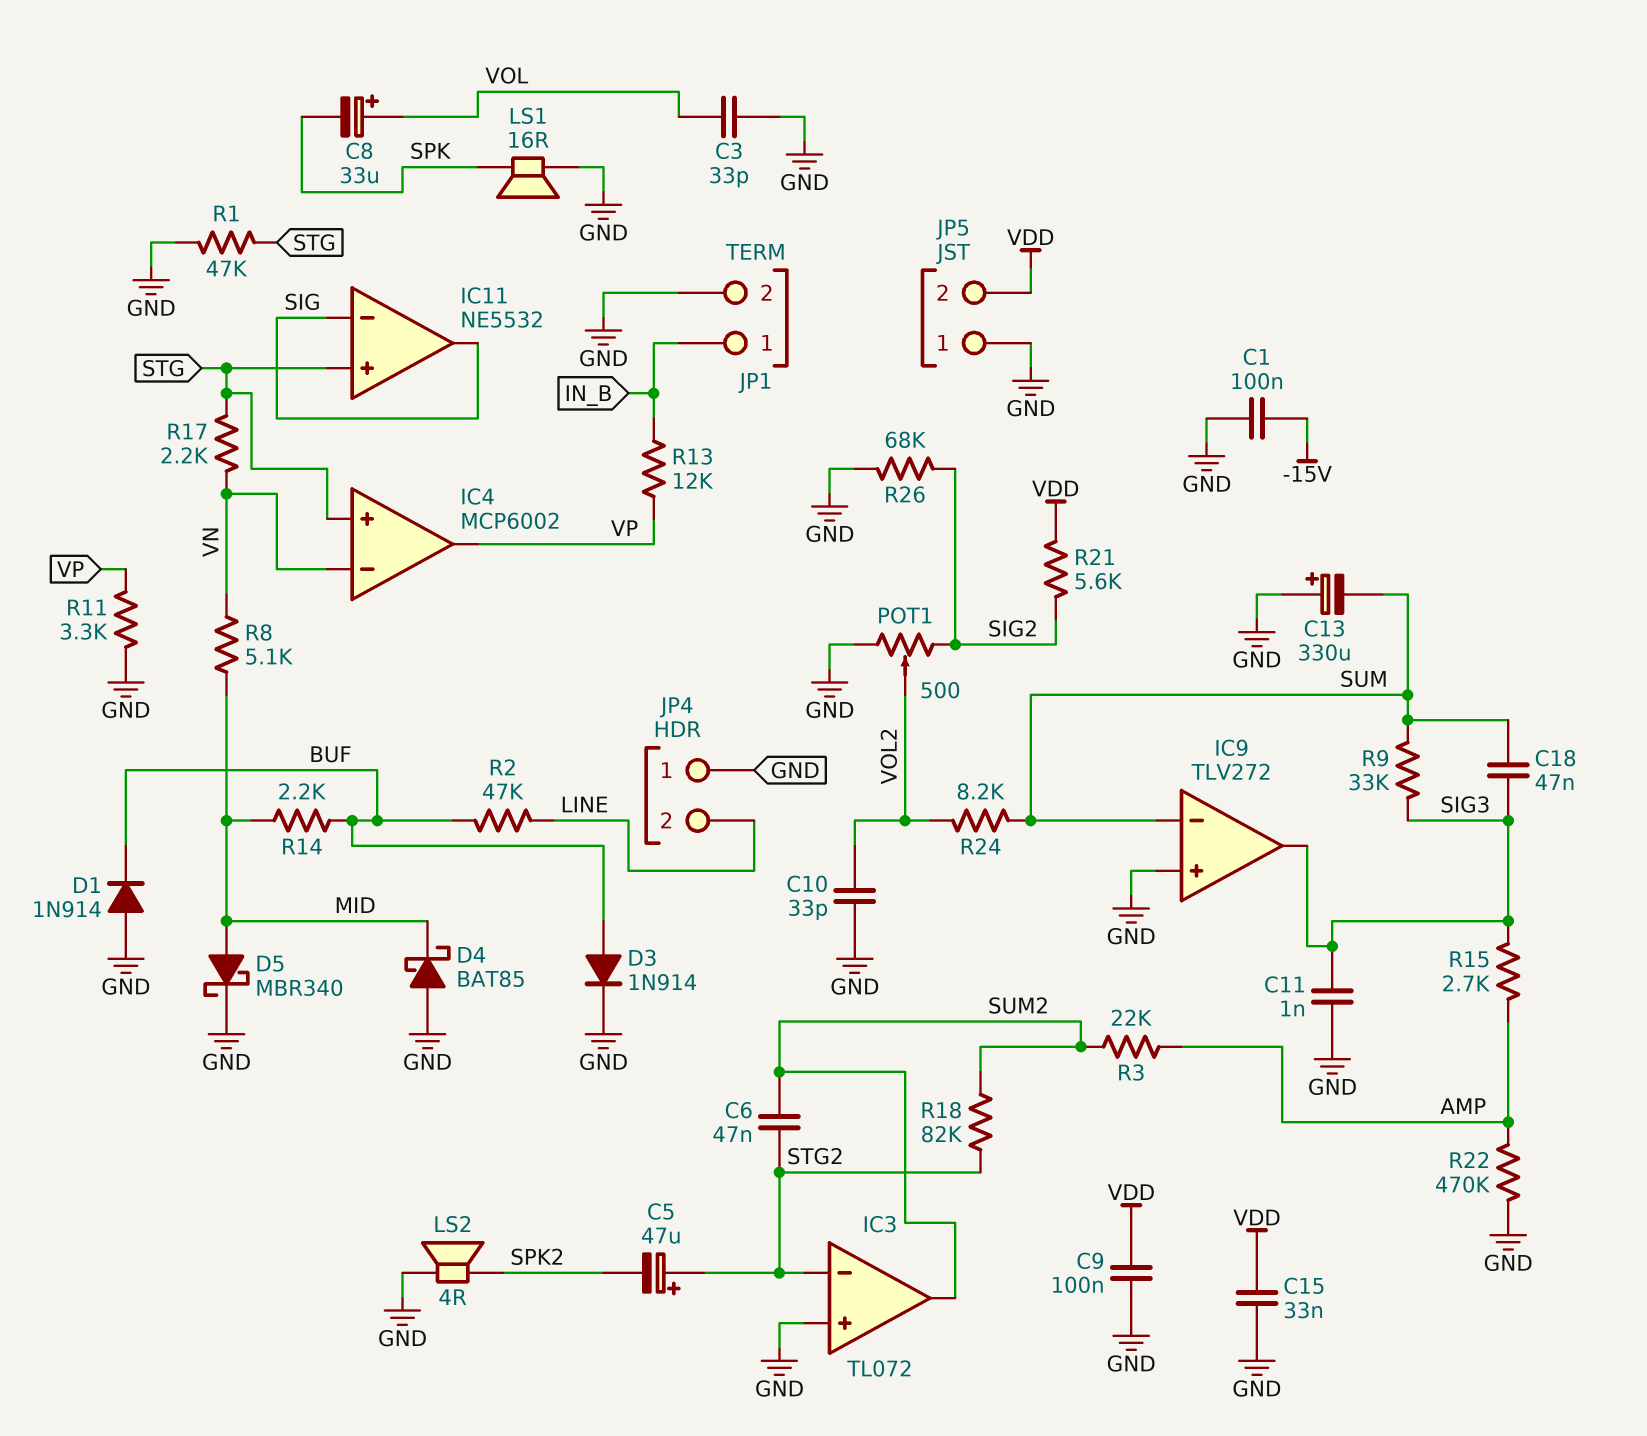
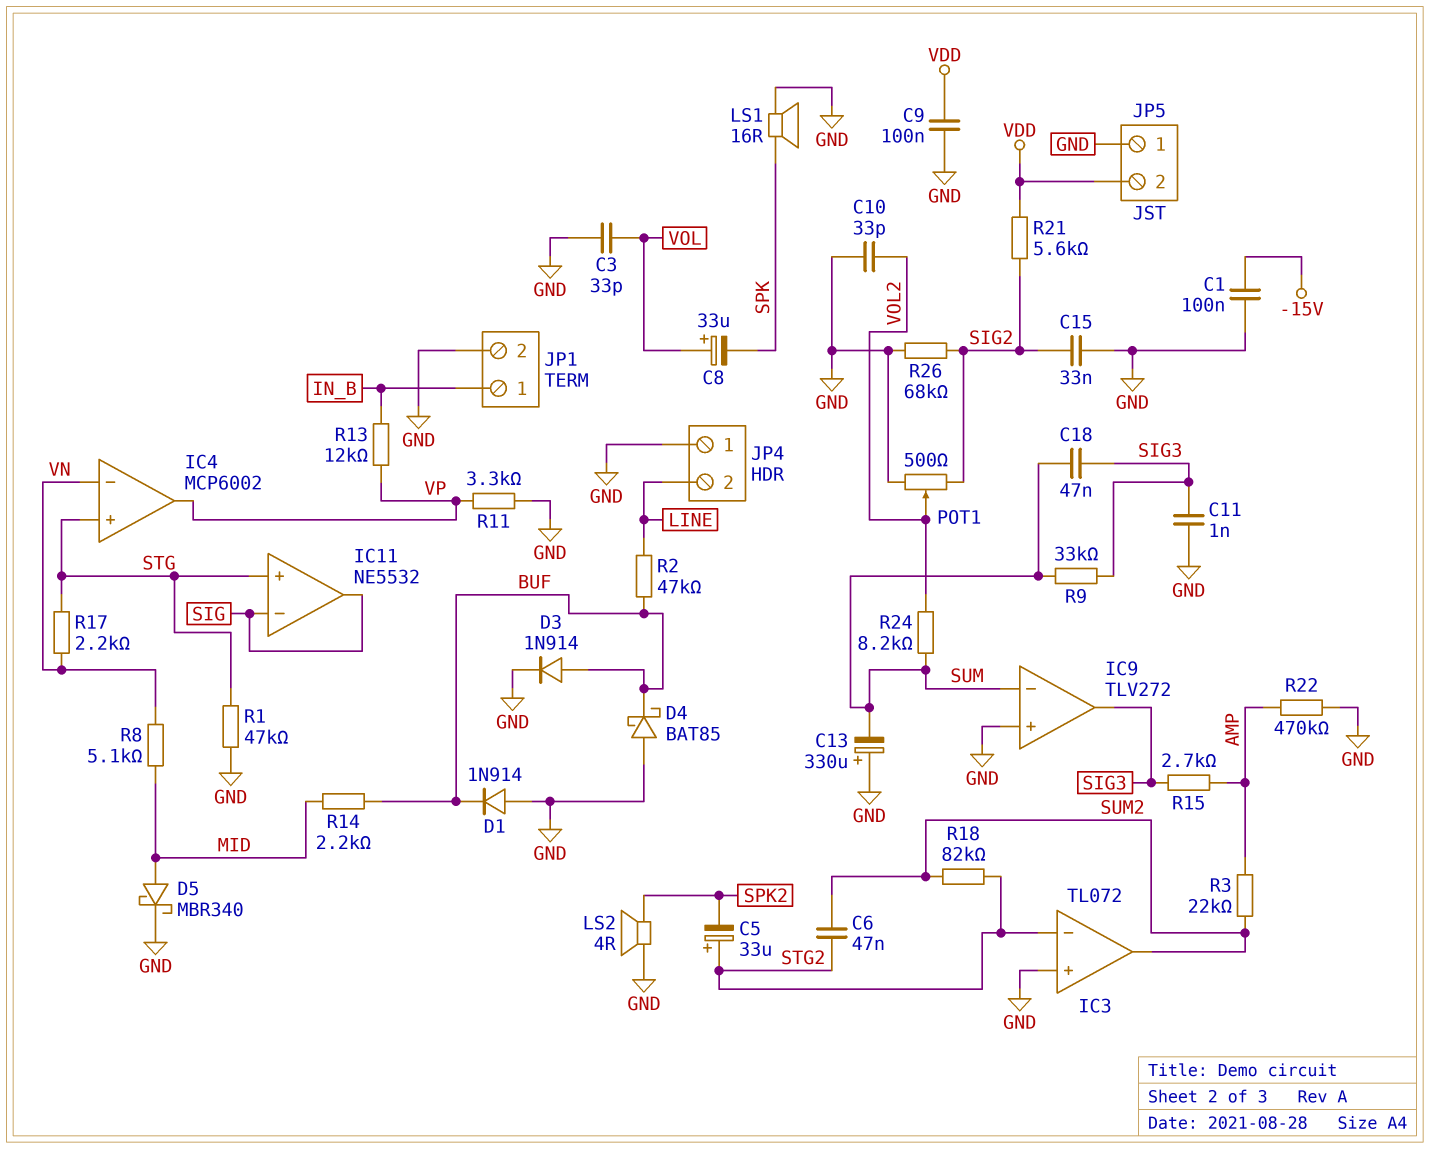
C5: 47uF (plus STG2, minus SPK2) -> 33uF (plus STG2, minus SPK2)
C15: 33nF (GND, VDD) -> 33nF (GND, SIG2)
D4: schottky BAT85 (A GND, K MID) -> schottky BAT85 (A GND, K BUF)

